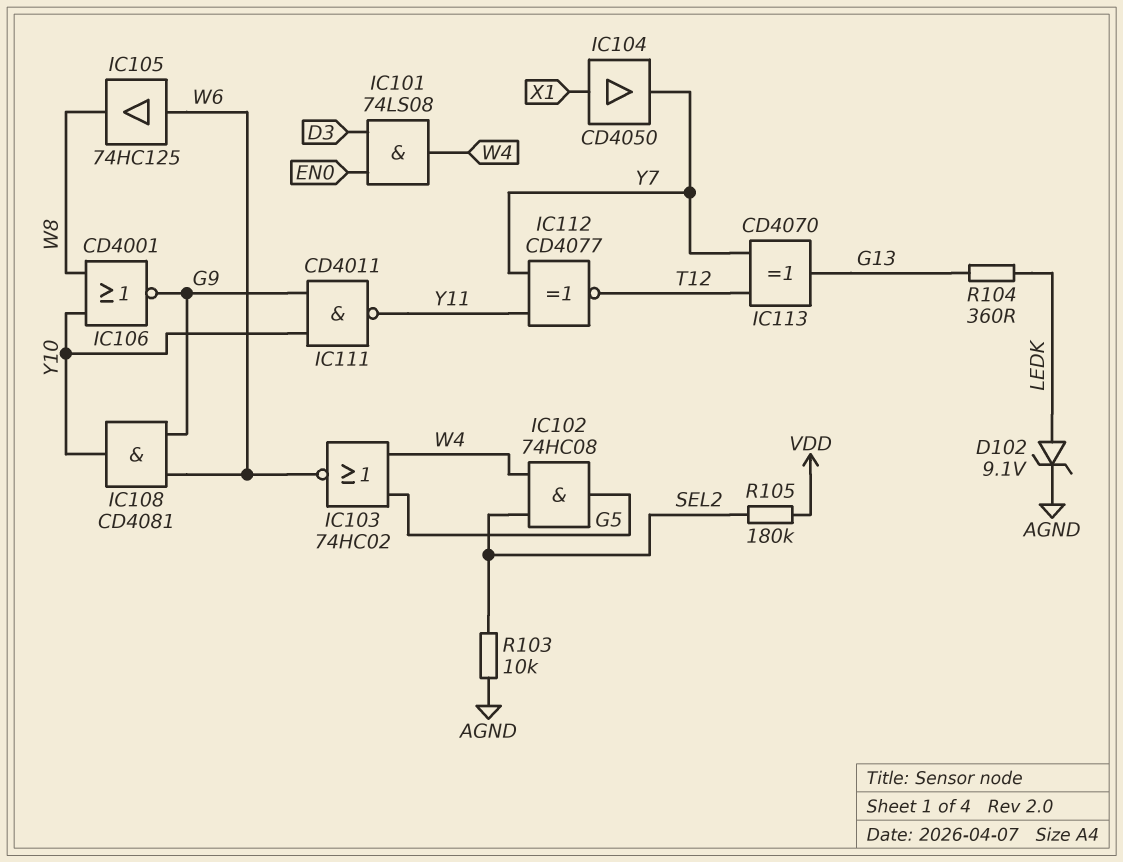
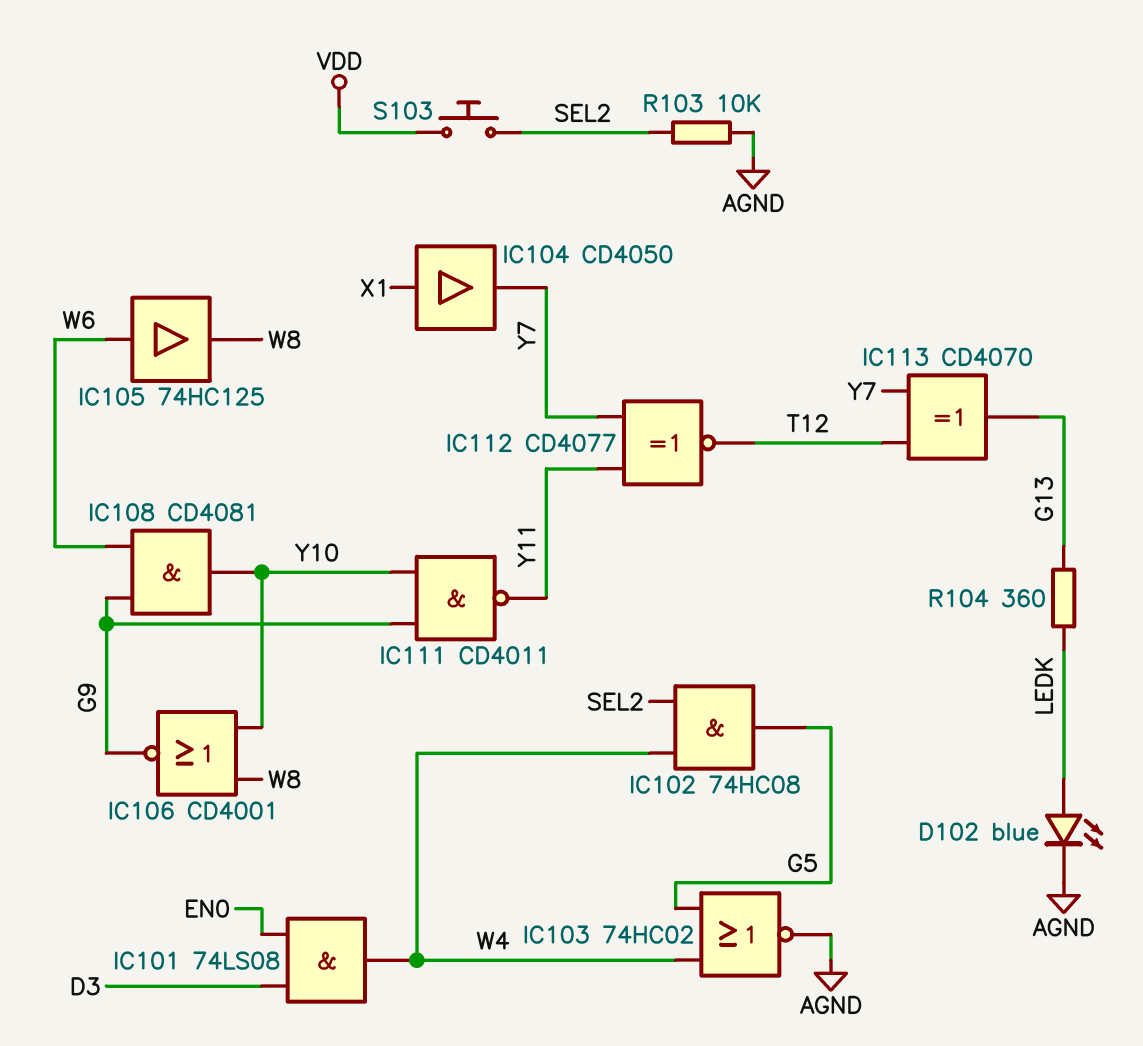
D102: zener 9.1V (A LEDK, K AGND) -> LED blue (A LEDK, K AGND)
IC103: NOR 74HC02 (in G5, in W4, out W6) -> NOR 74HC02 (in G5, in W4, out AGND)
R105: 180k (SEL2, VDD) -> none
S103: none -> button (SEL2, VDD)

